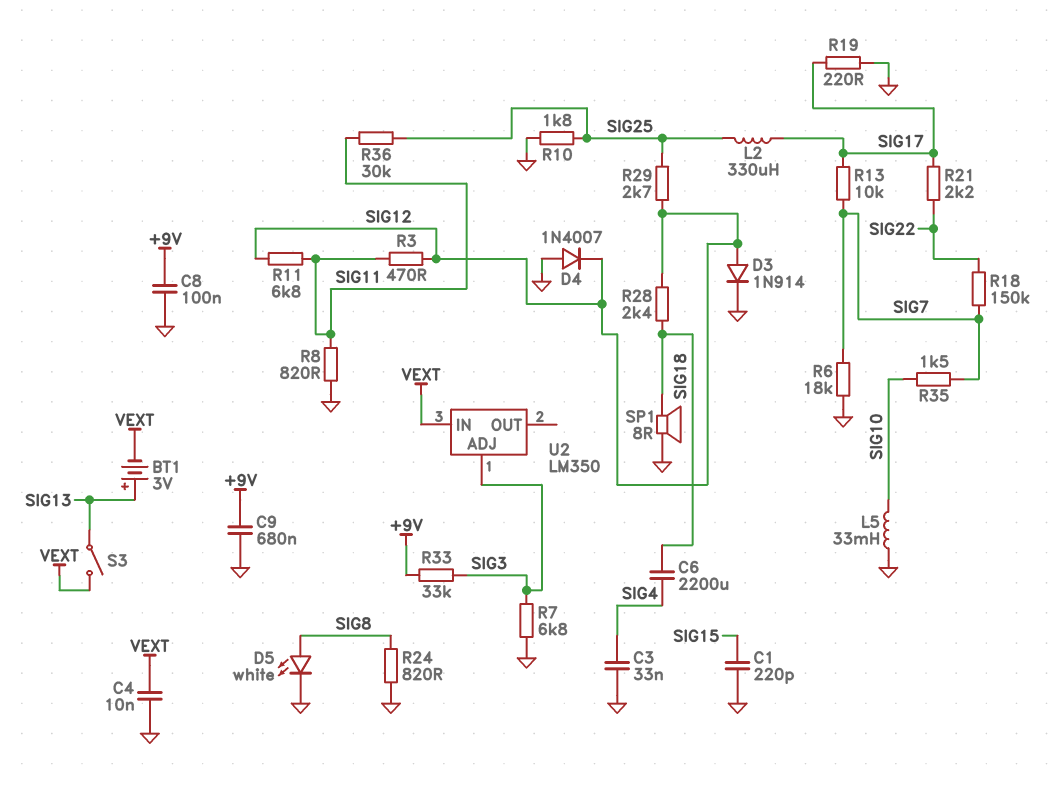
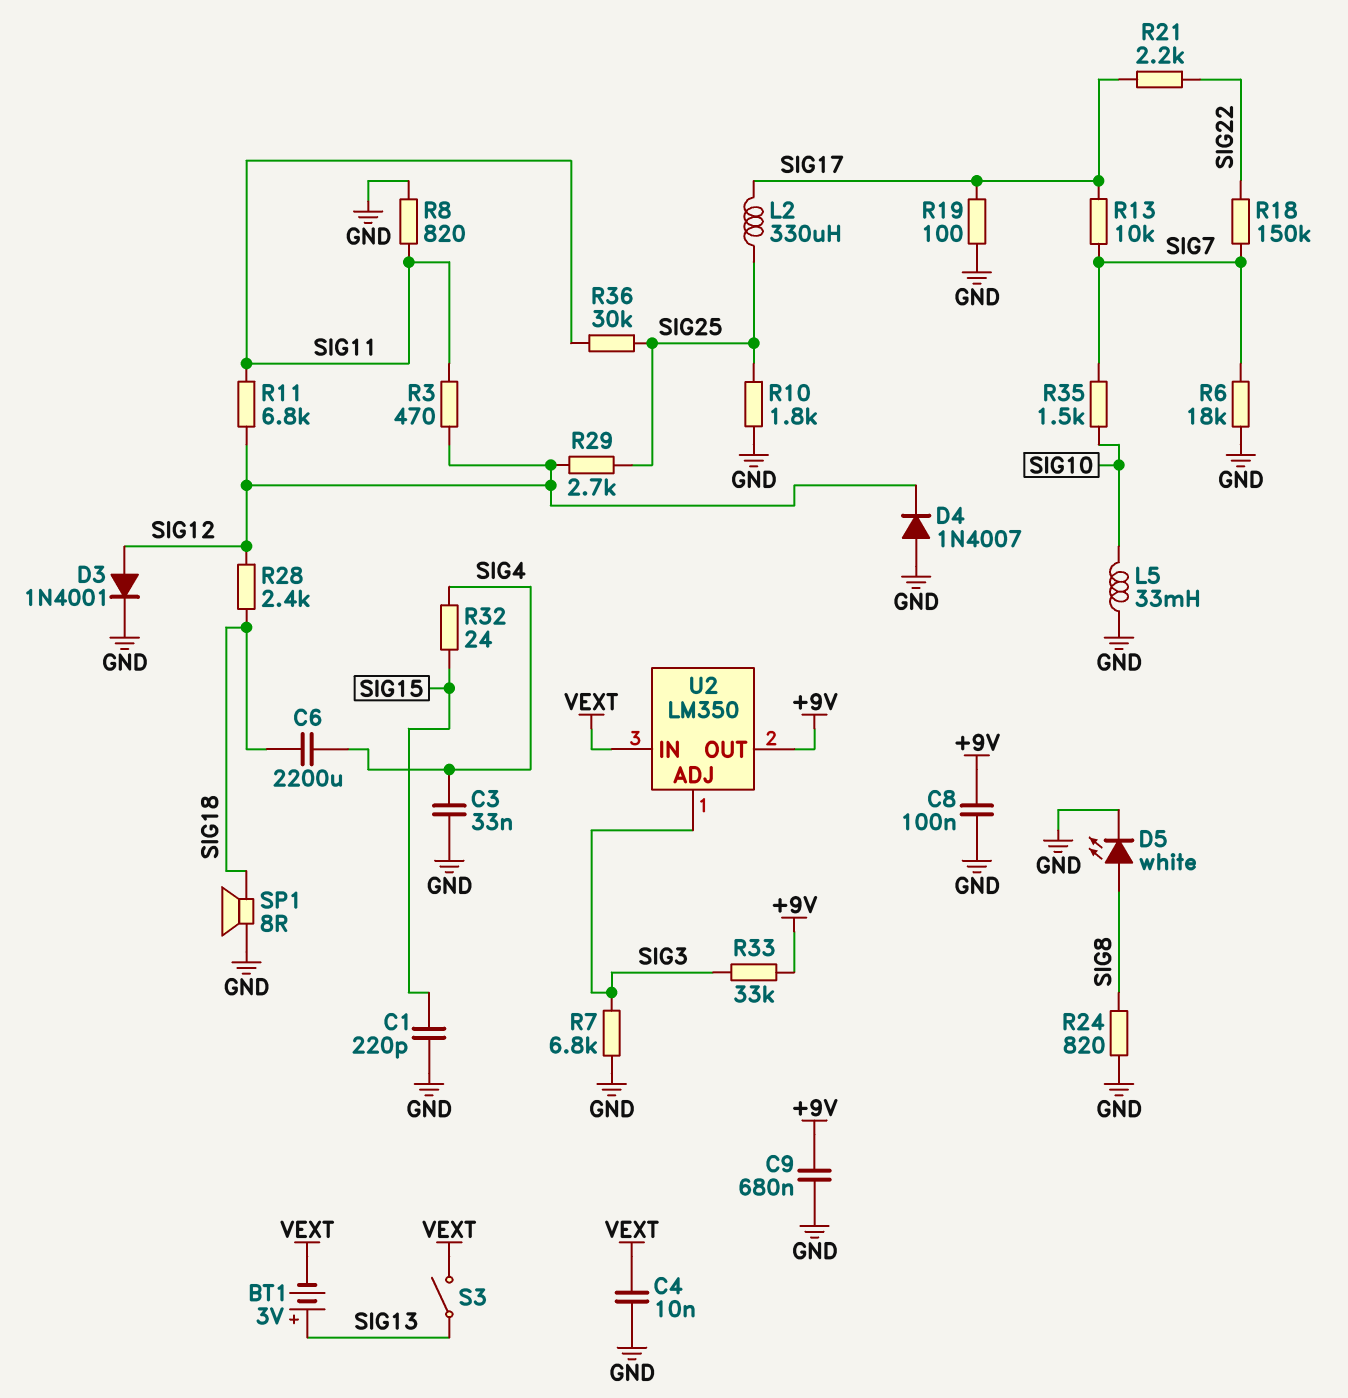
D3: diode 1N914 (A SIG12, K GND) -> diode 1N4001 (A SIG12, K GND)
R19: 220 (GND, SIG17) -> 100 (GND, SIG17)
R32: none -> 24 (SIG4, SIG15)
U2 pin OUT: none -> +9V

